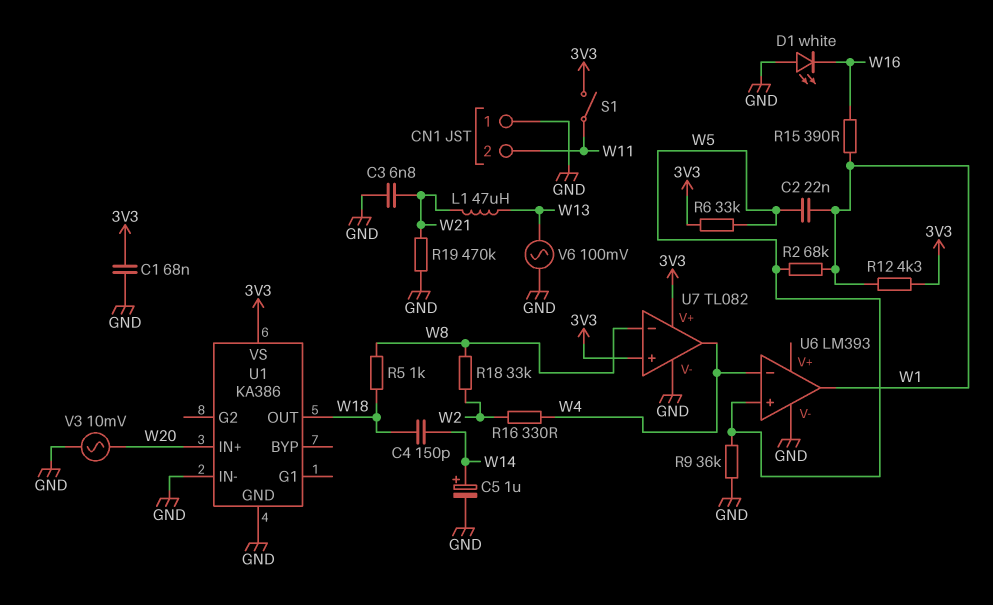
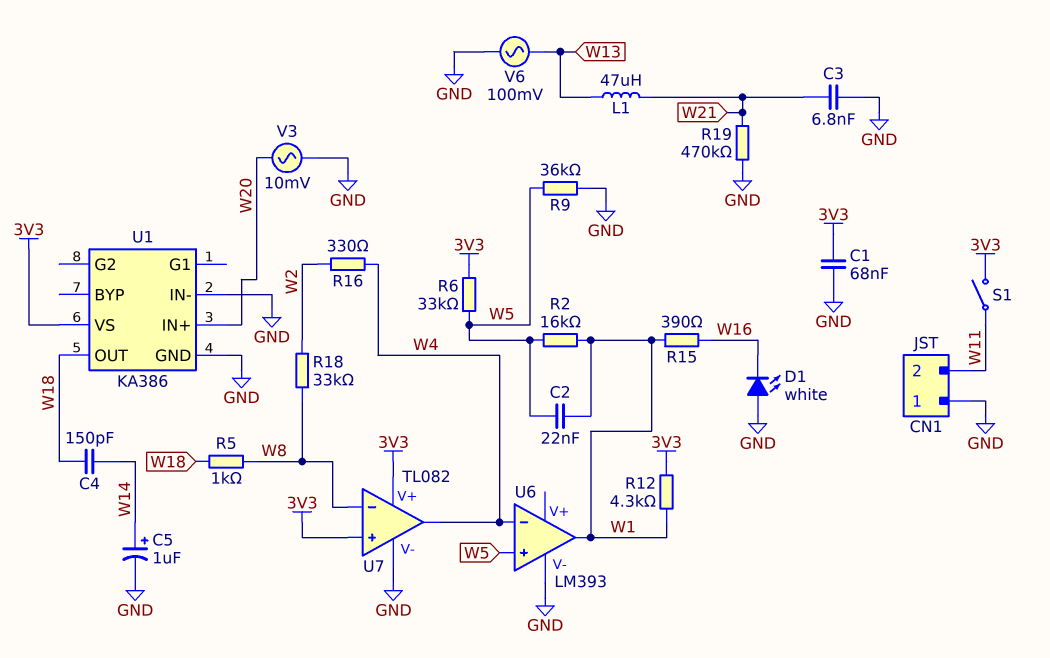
R2: 68k (W1, W5) -> 16k (W1, W5)

